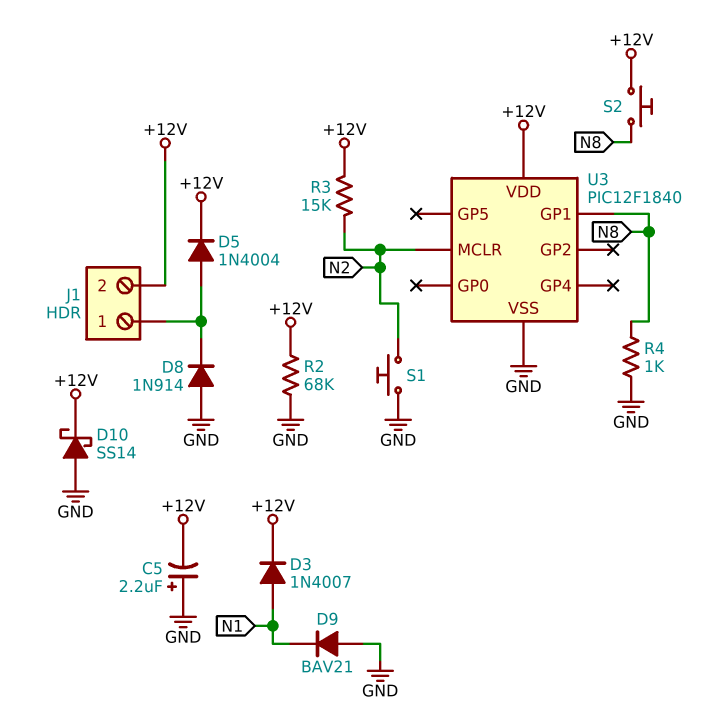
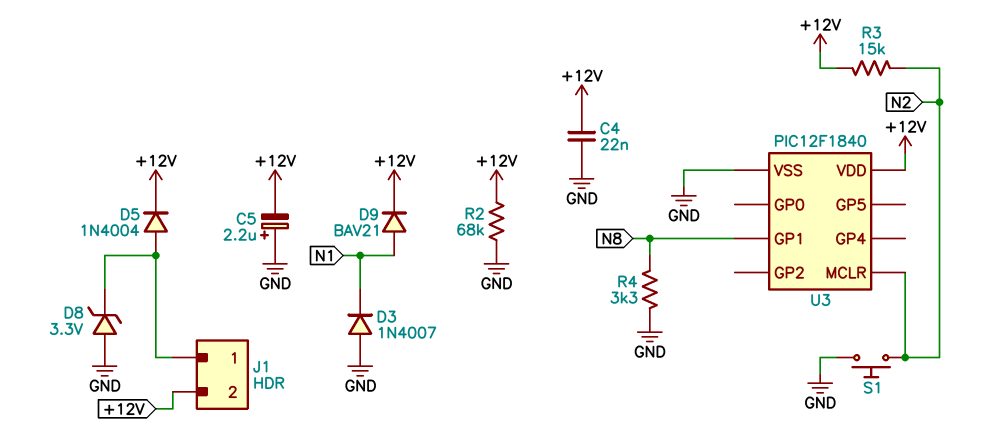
C4: none -> 22nF (+12V, GND)
D3: diode 1N4007 (A N1, K +12V) -> diode 1N4007 (A GND, K N1)
D8: diode 1N914 (A GND, K J1/1) -> zener 3.3V (A GND, K J1/1)
D9: diode BAV21 (A GND, K N1) -> diode BAV21 (A N1, K +12V)
D10: schottky SS14 (A GND, K +12V) -> none
R4: 1k (GND, N8) -> 3.3k (GND, N8)
S2: button (+12V, N8) -> none

